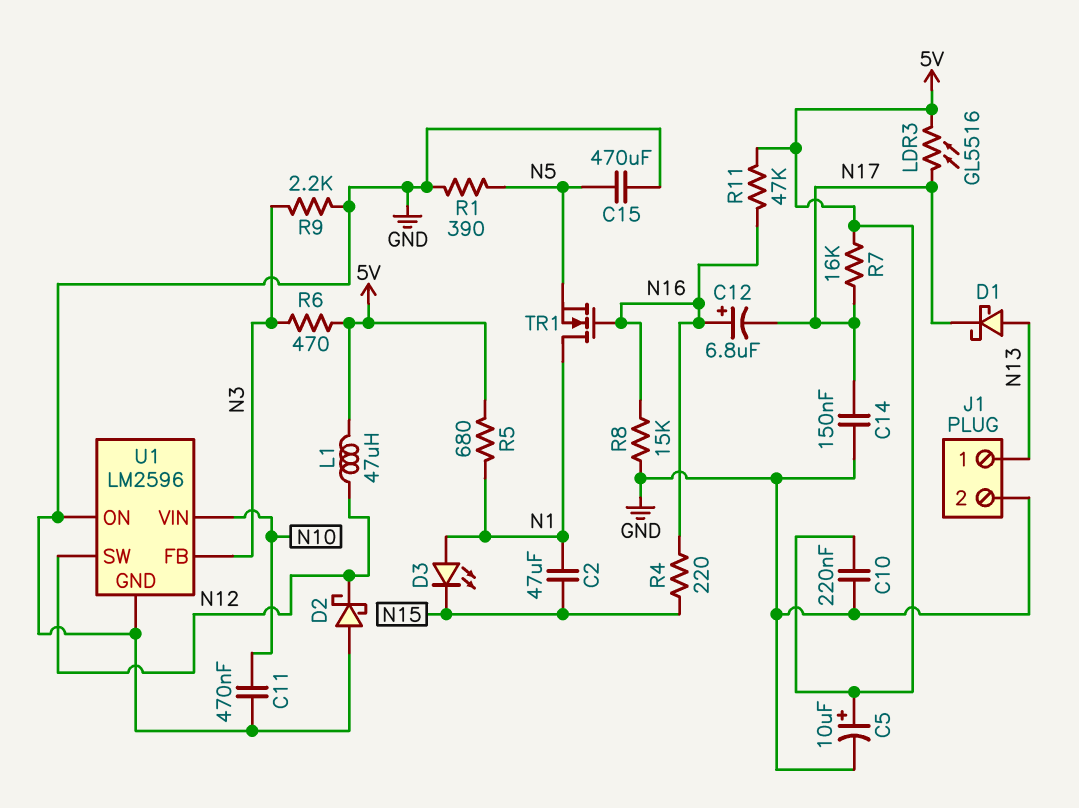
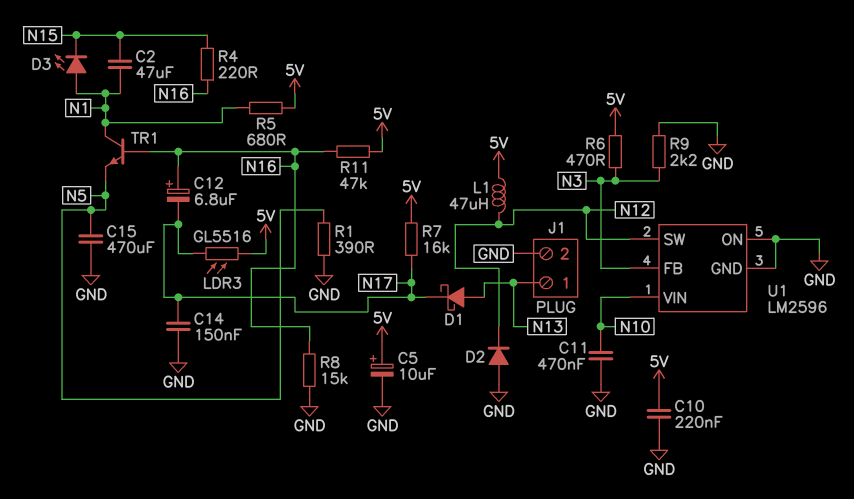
D2: schottky (A GND, K N12) -> diode (A GND, K N12)
TR1: NMOS (G N16, D N1, S N5) -> NPN (B N16, C N1, E N5)

